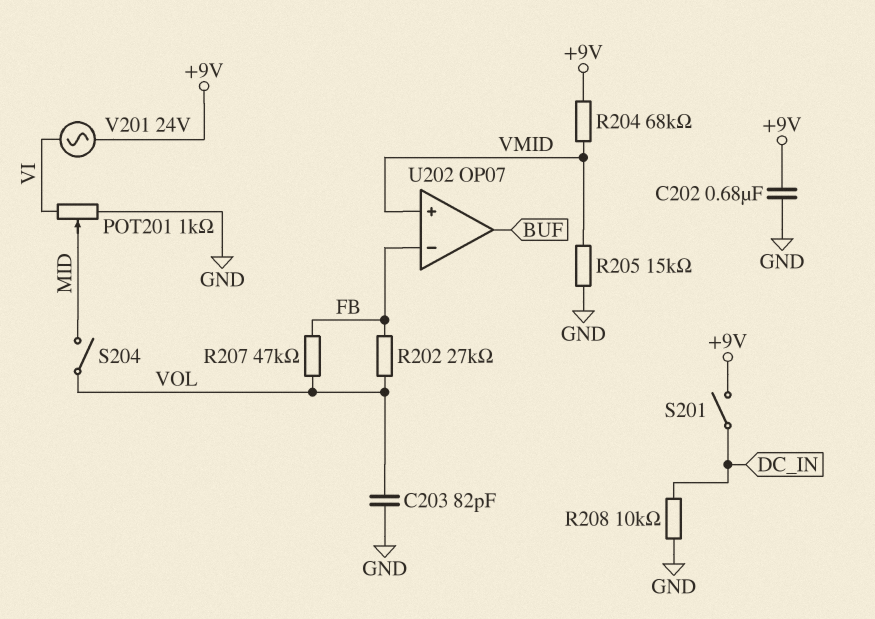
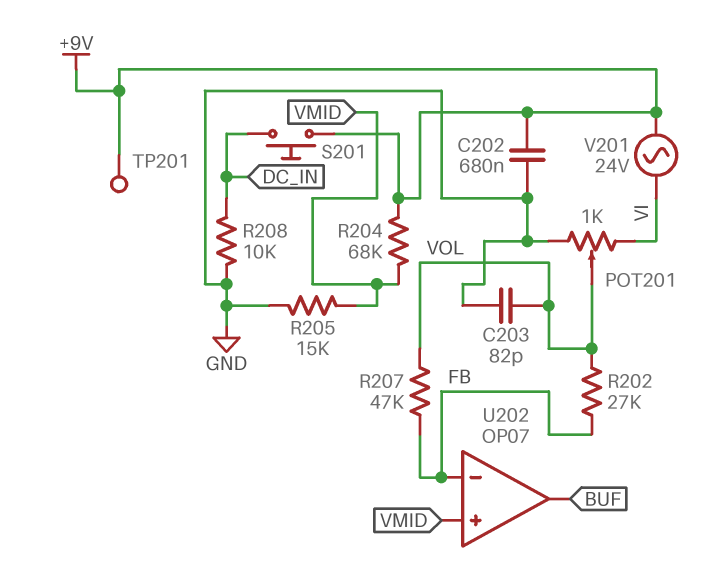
POT201: 1k (GND, VI, wiper MID) -> 1k (GND, VI, wiper VOL)
S201: switch (+9V, DC_IN) -> button (+9V, DC_IN)
S204: switch (MID, VOL) -> none
TP201: none -> test point (+9V)

